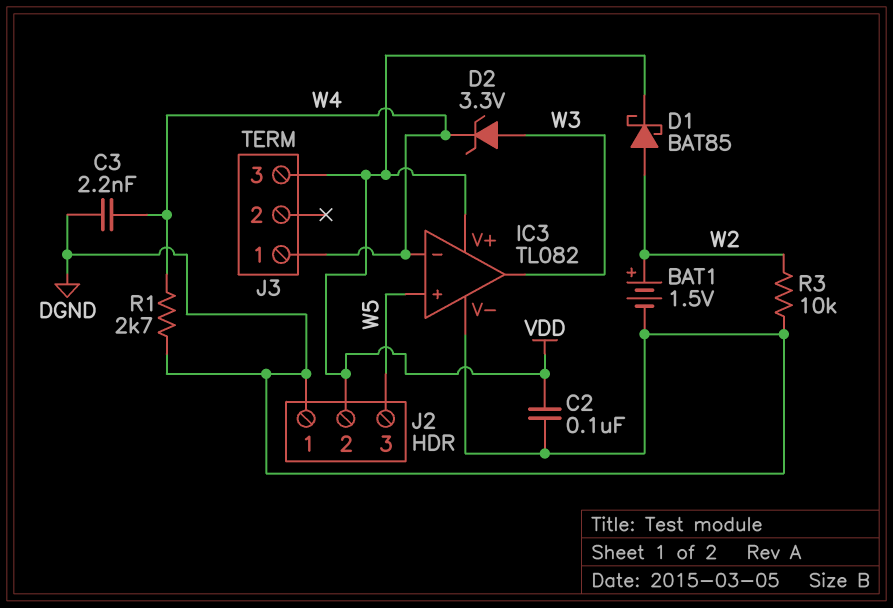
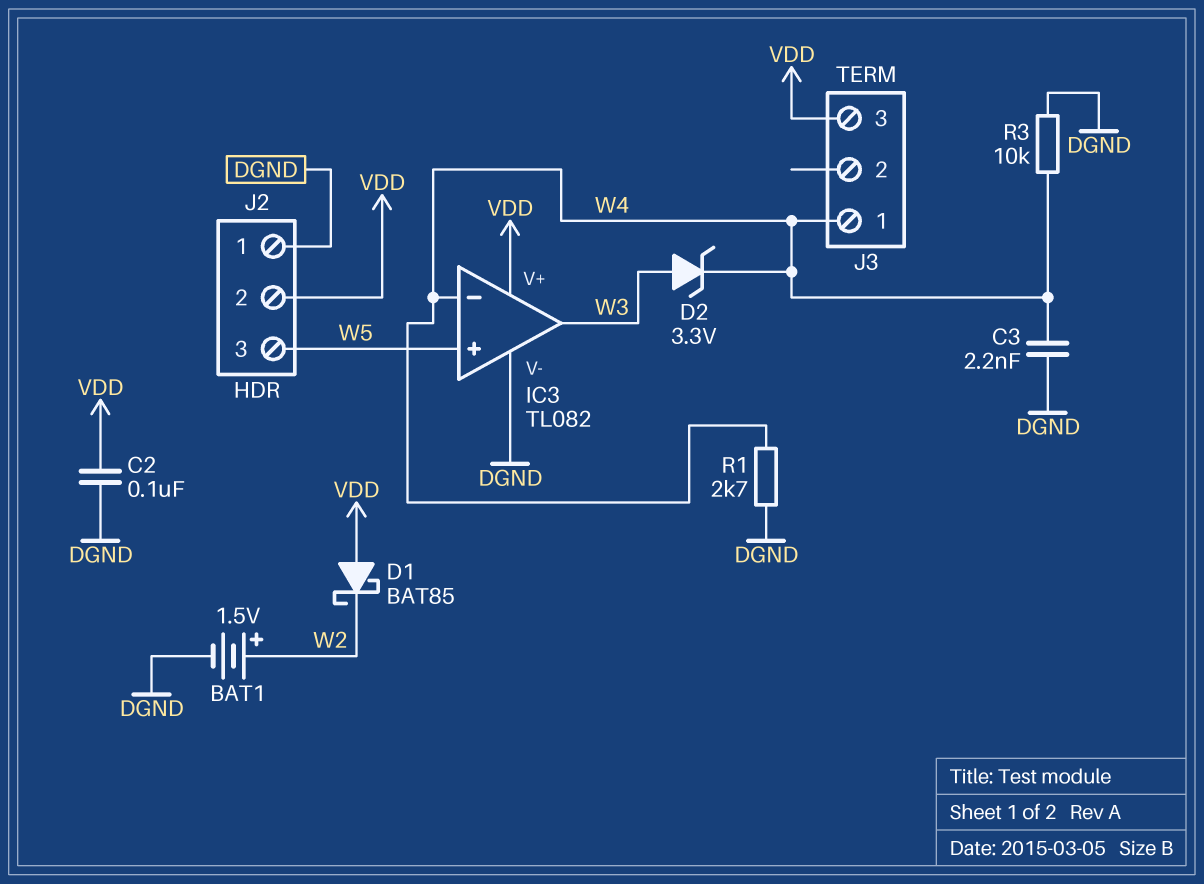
D1: schottky BAT85 (A W2, K VDD) -> schottky BAT85 (A VDD, K W2)
R3: 10k (DGND, W2) -> 10k (DGND, W4)

